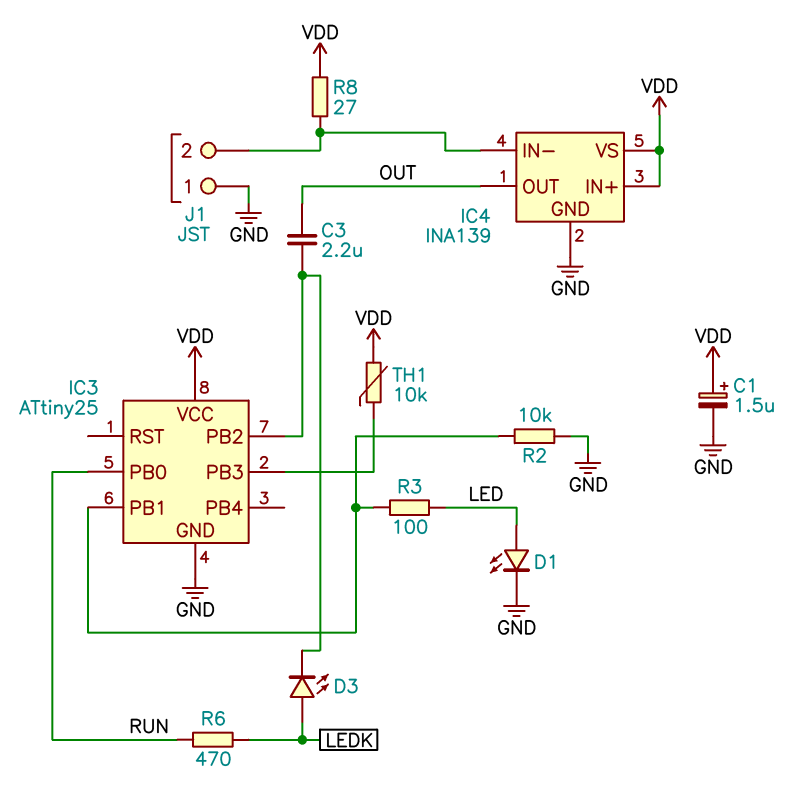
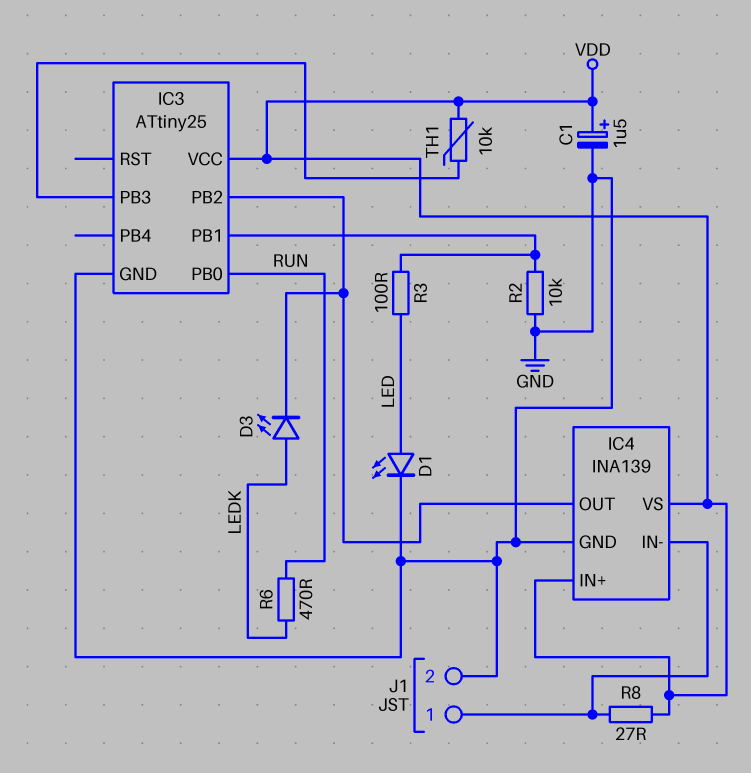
C3: 2.2uF (IC3/PB2, OUT) -> none
IC4 pin OUT: OUT -> IC3/PB2
J1 pin 1: GND -> IC4/IN-
J1 pin 2: IC4/IN- -> GND

